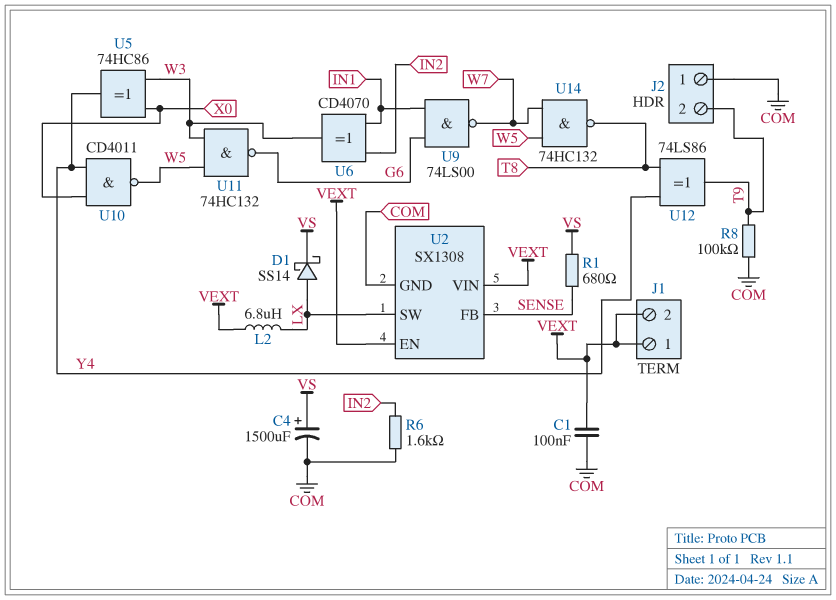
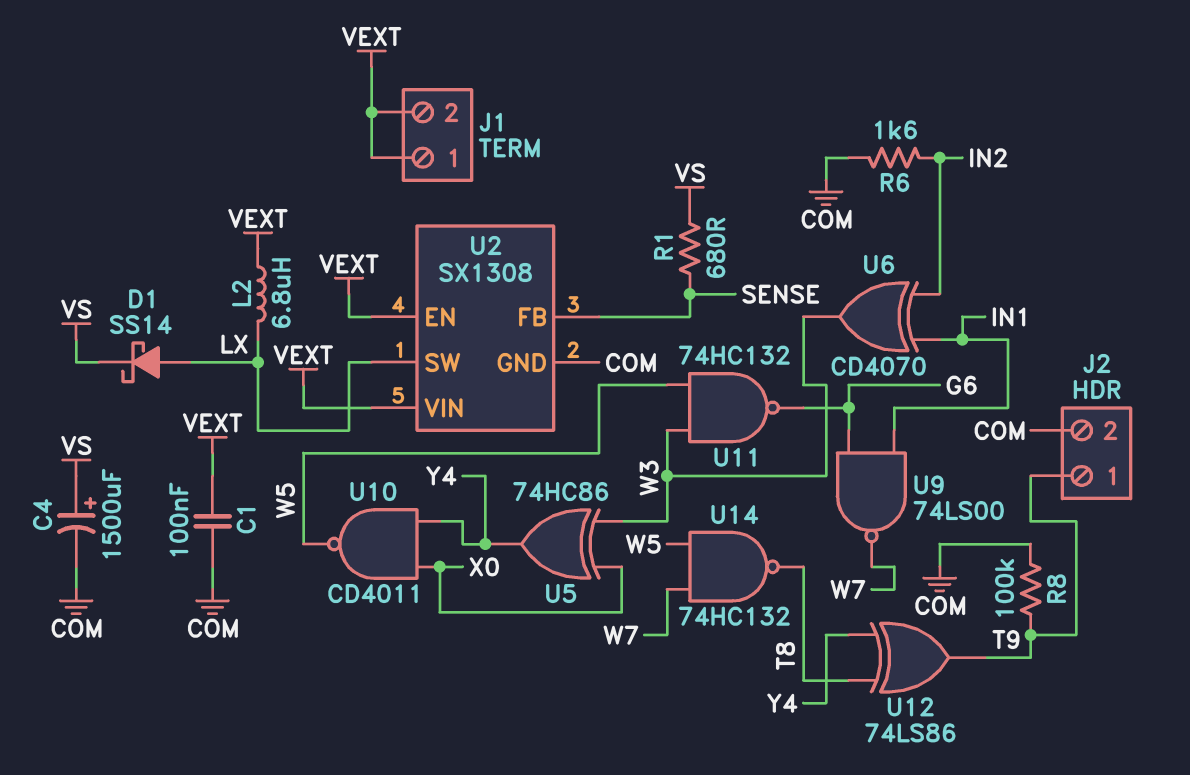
J2 pin 1: COM -> T9
J2 pin 2: T9 -> COM

